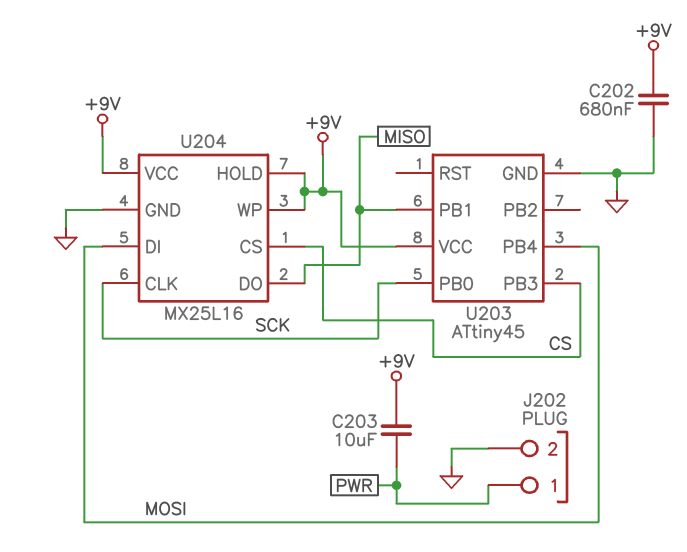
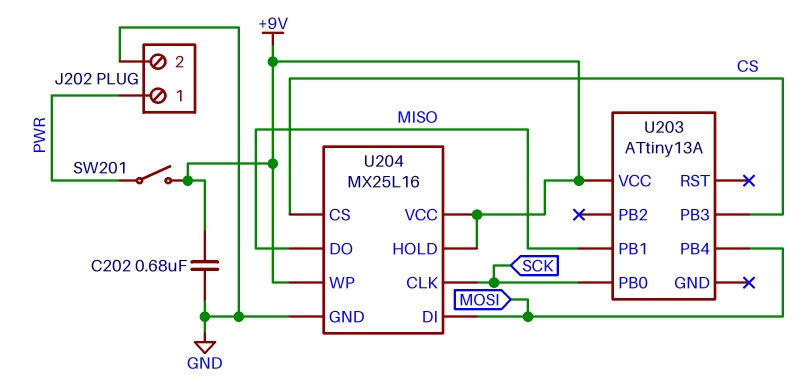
C203: 10uF (+9V, PWR) -> none
SW201: none -> switch (+9V, PWR)
U203: ATtiny45 -> ATtiny13A
U203 pin GND: GND -> none

